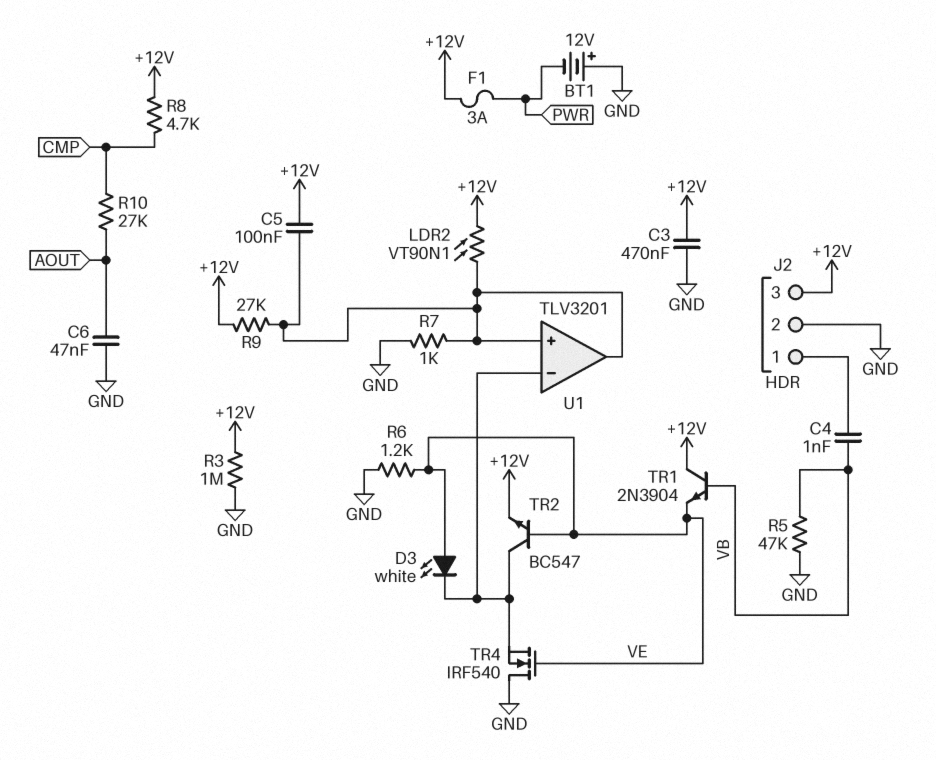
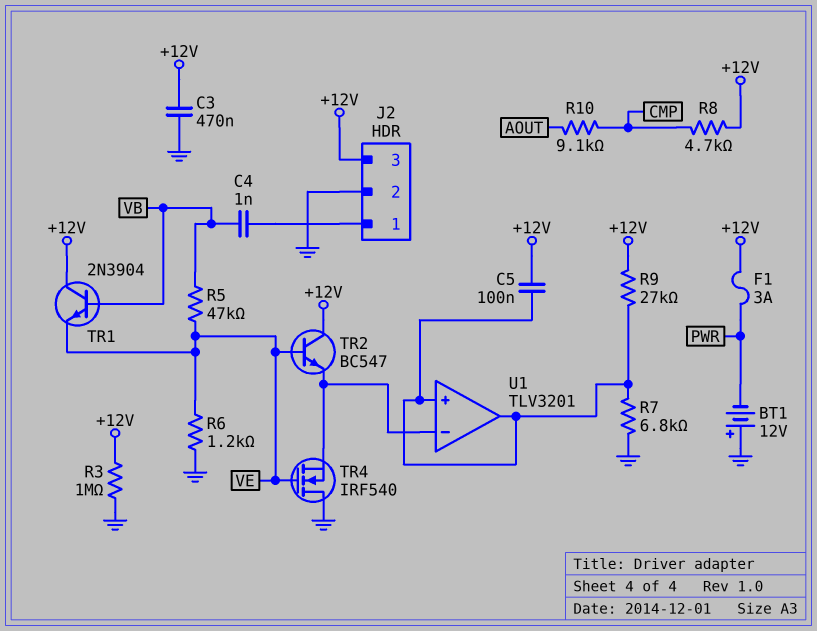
C6: 47nF (AOUT, GND) -> none
D3: LED white (A VE, K U1/in-) -> none
LDR2: VT90N1 (+12V, U1/in+) -> none
R5: 47k (GND, VB) -> 47k (VB, VE)
R7: 1k (GND, U1/in+) -> 6.8k (GND, U1/in+)
R10: 27k (AOUT, CMP) -> 9.1k (AOUT, CMP)
TR2: NPN BC547 (B VE, C U1/in-, E +12V) -> NPN BC547 (B VE, C +12V, E U1/in-)

